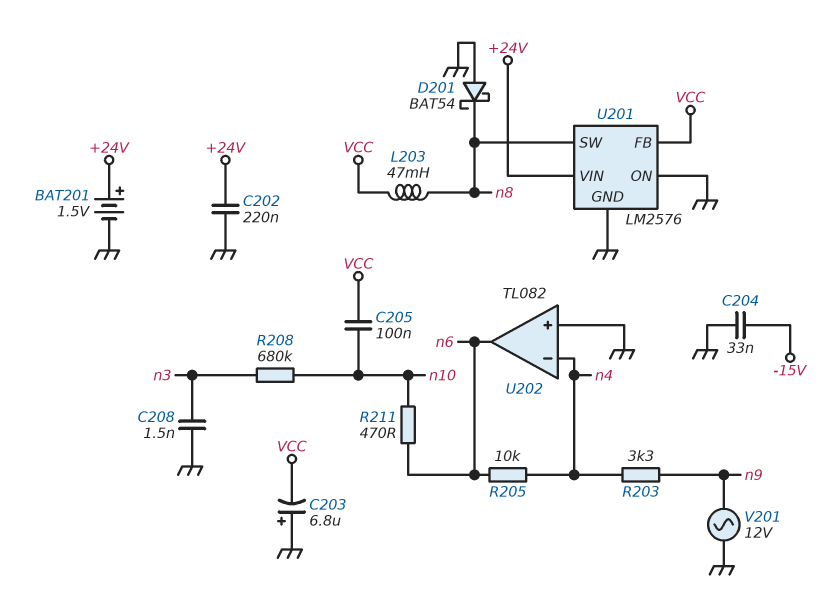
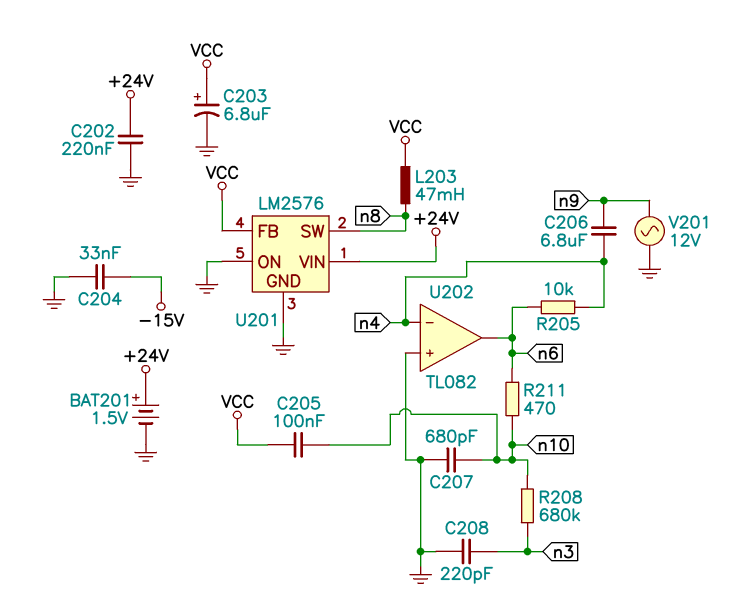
C203: 6.8uF (plus GND, minus VCC) -> 6.8uF (plus VCC, minus GND)
C206: none -> 6.8uF (n4, n9)
C207: none -> 680pF (GND, n10)
C208: 1.5nF (GND, n3) -> 220pF (GND, n3)
D201: schottky BAT54 (A GND, K n8) -> none
R203: 3.3k (n4, n9) -> none

